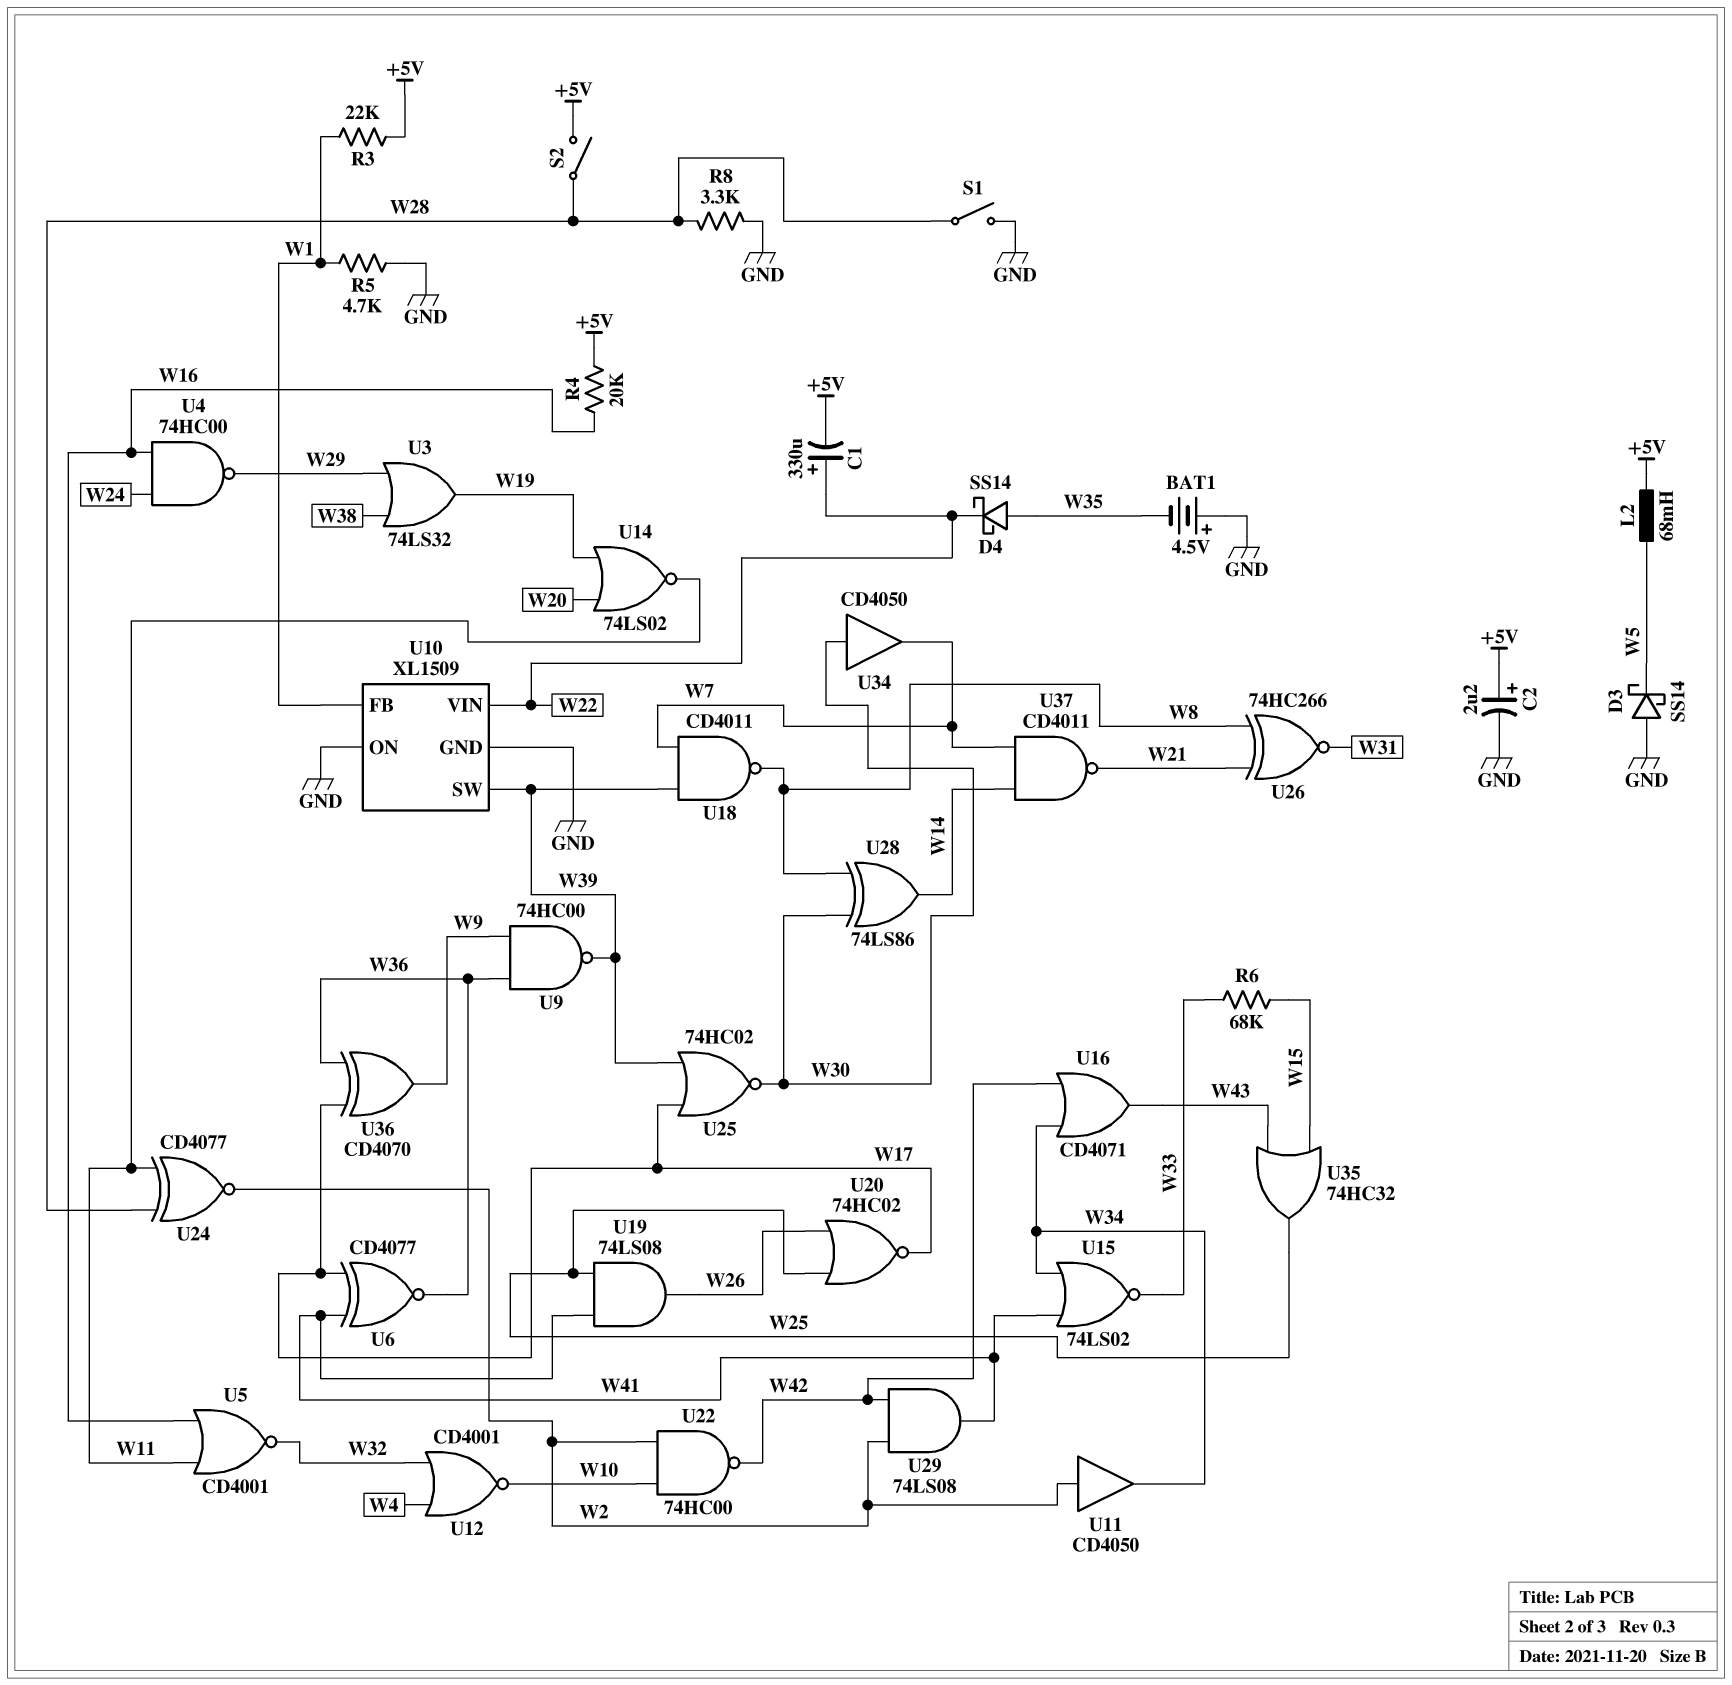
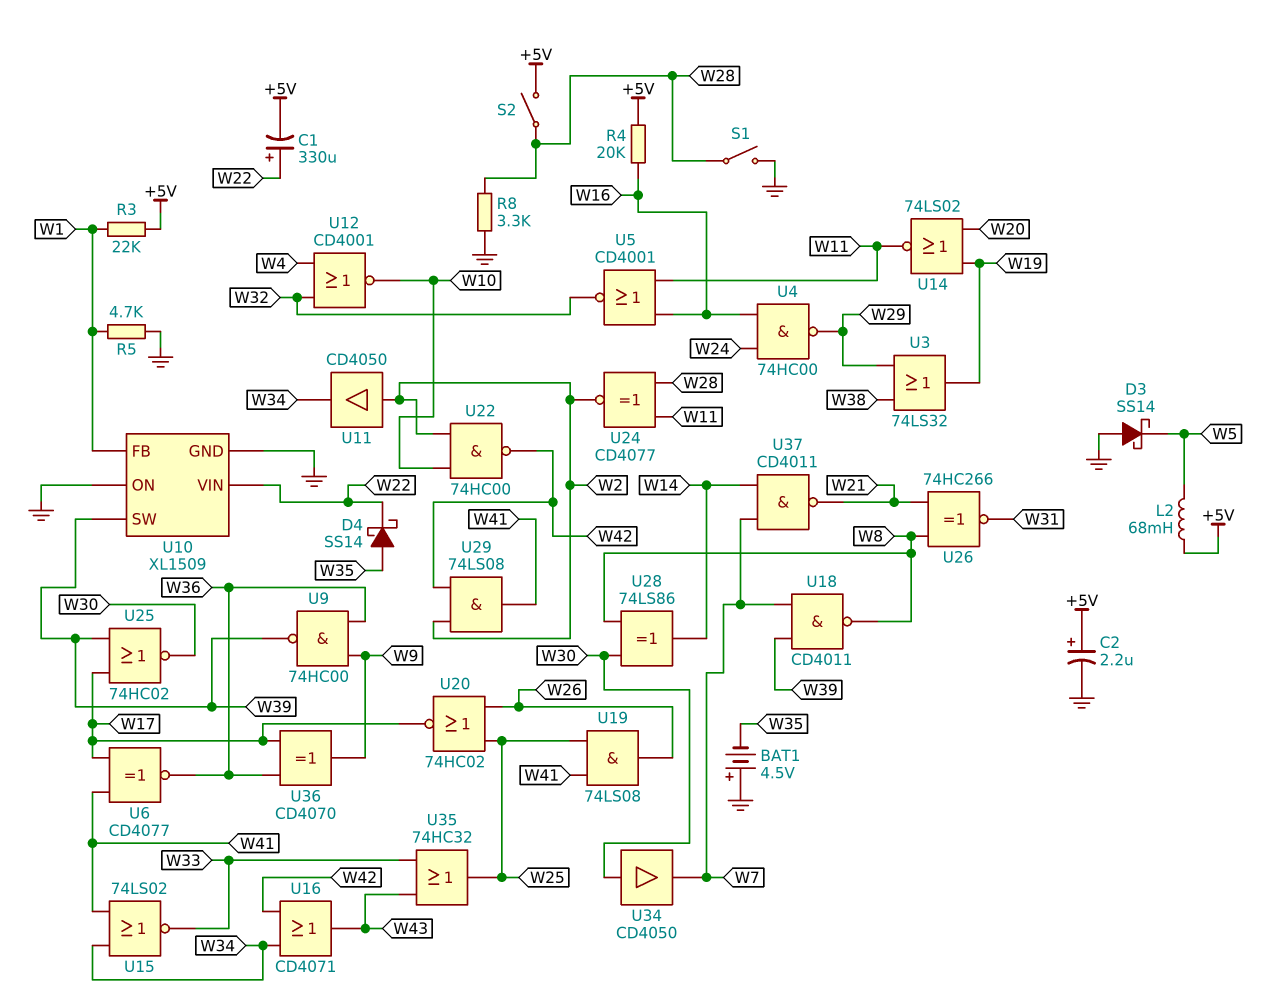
R6: 68k (W15, W33) -> none
U35: OR 74HC32 (in W15, in W43, out W25) -> OR 74HC32 (in W33, in W43, out W25)

